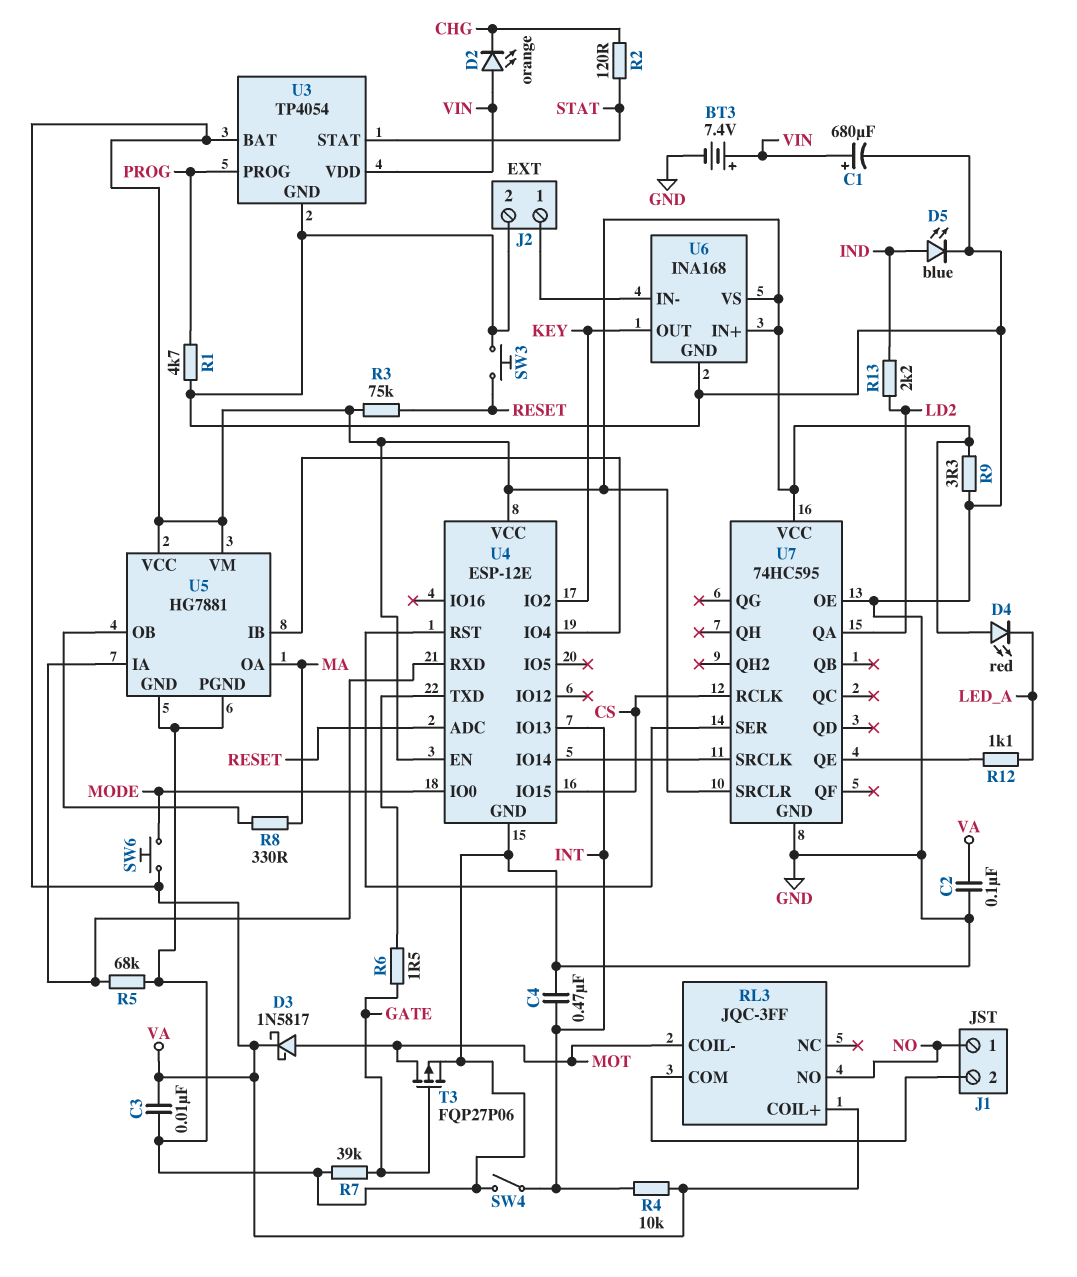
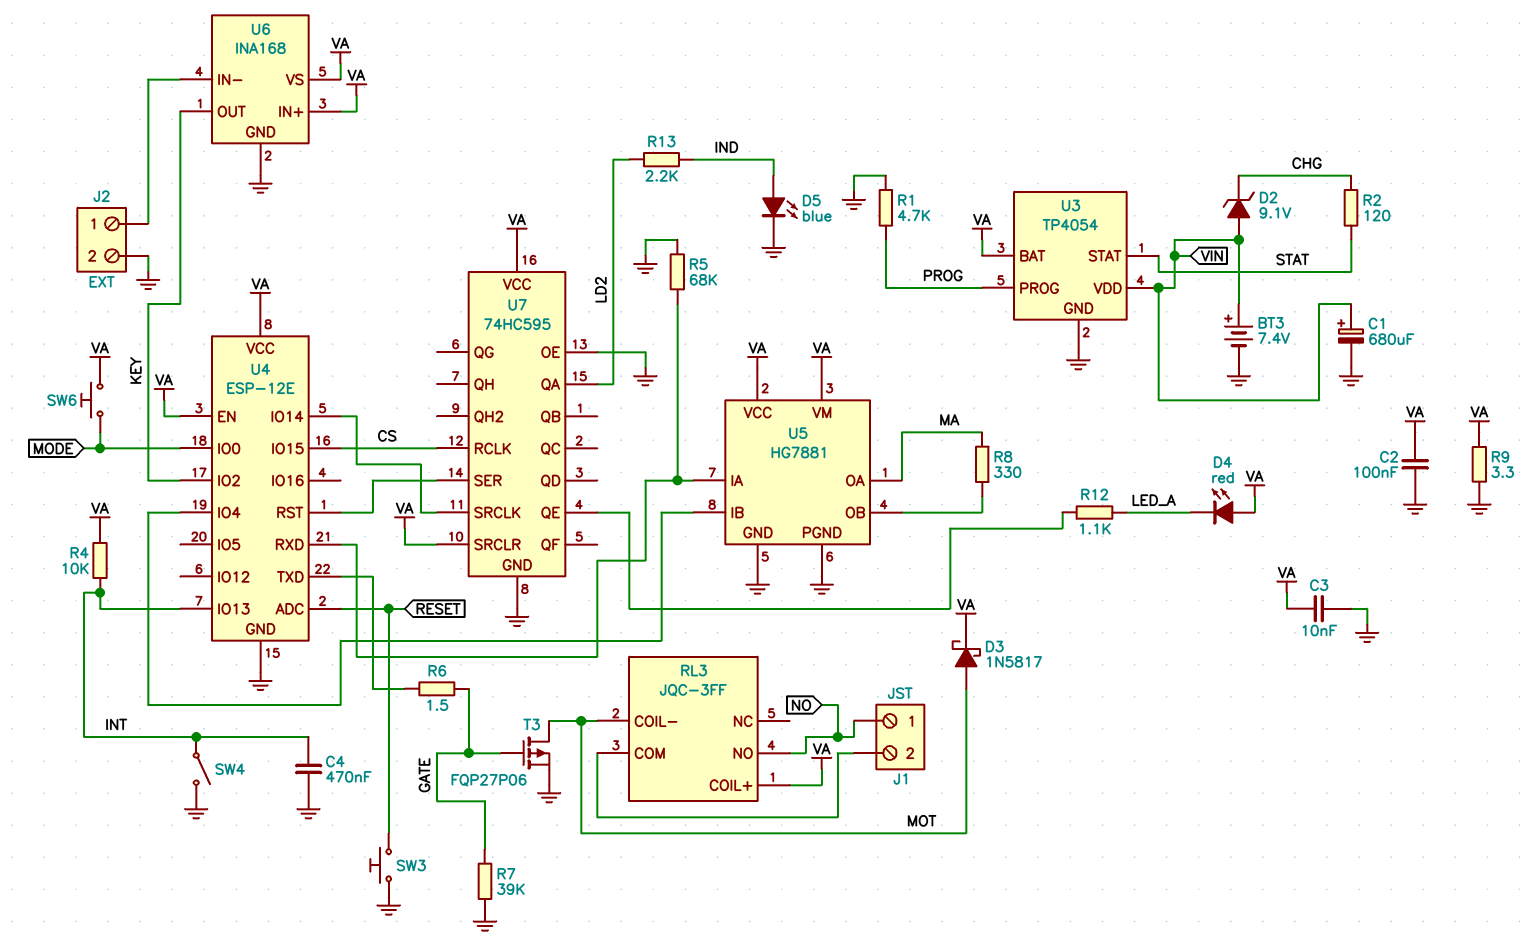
D2: LED orange (A VIN, K CHG) -> zener 9.1V (A VIN, K CHG)
R3: 75k (RESET, VA) -> none

